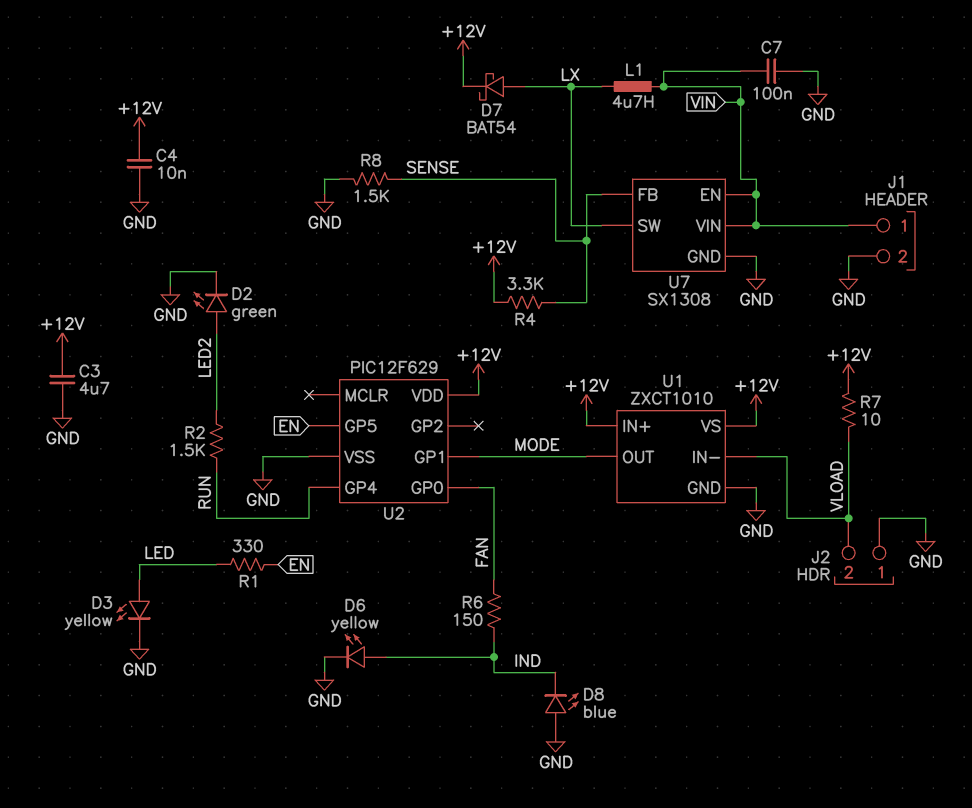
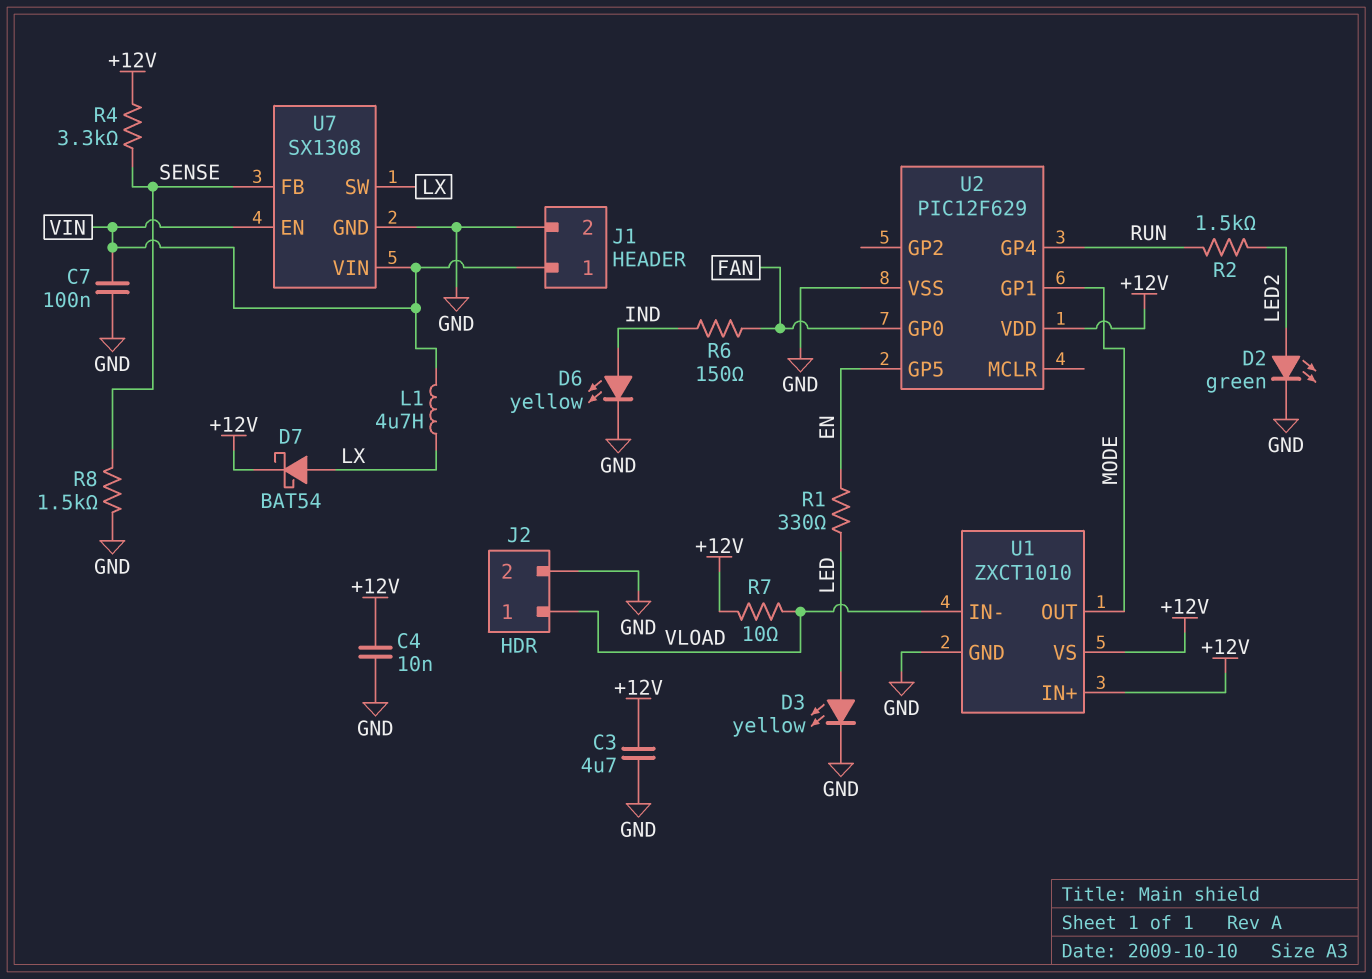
D8: LED blue (A GND, K IND) -> none
J2 pin 1: GND -> VLOAD
J2 pin 2: VLOAD -> GND

